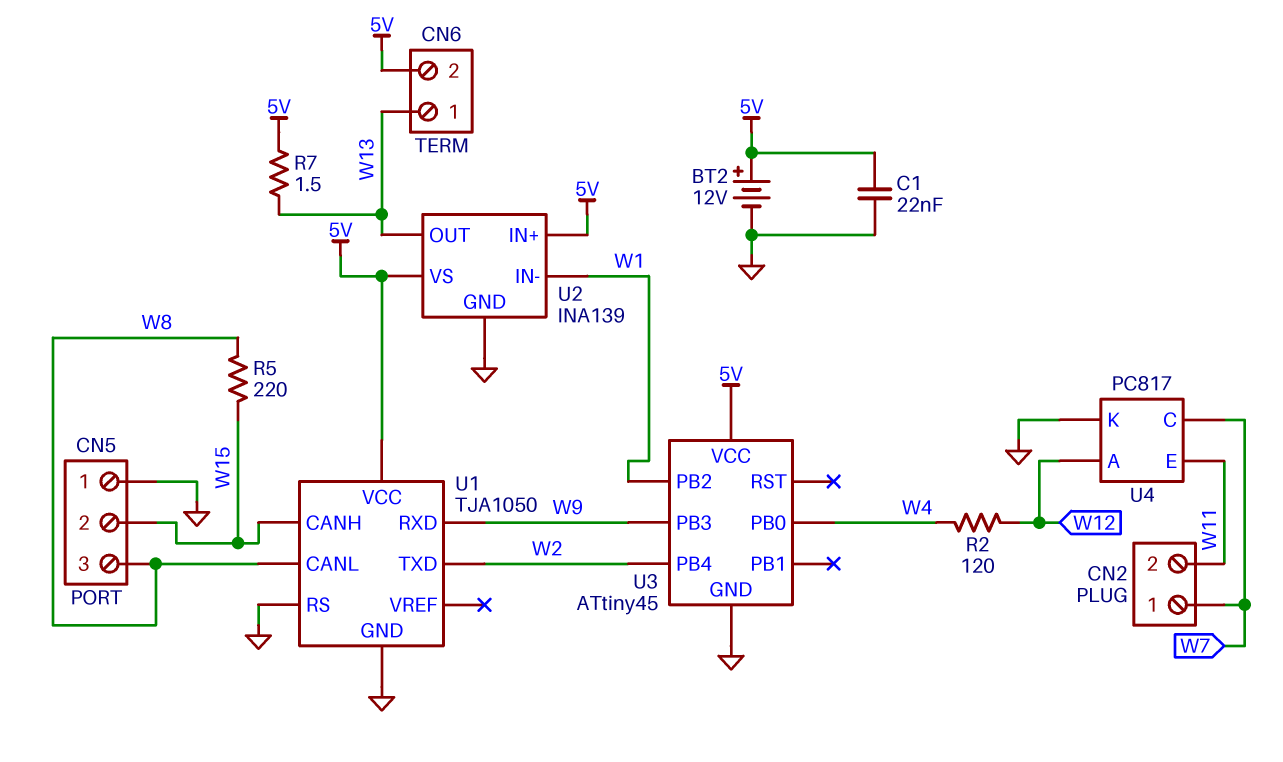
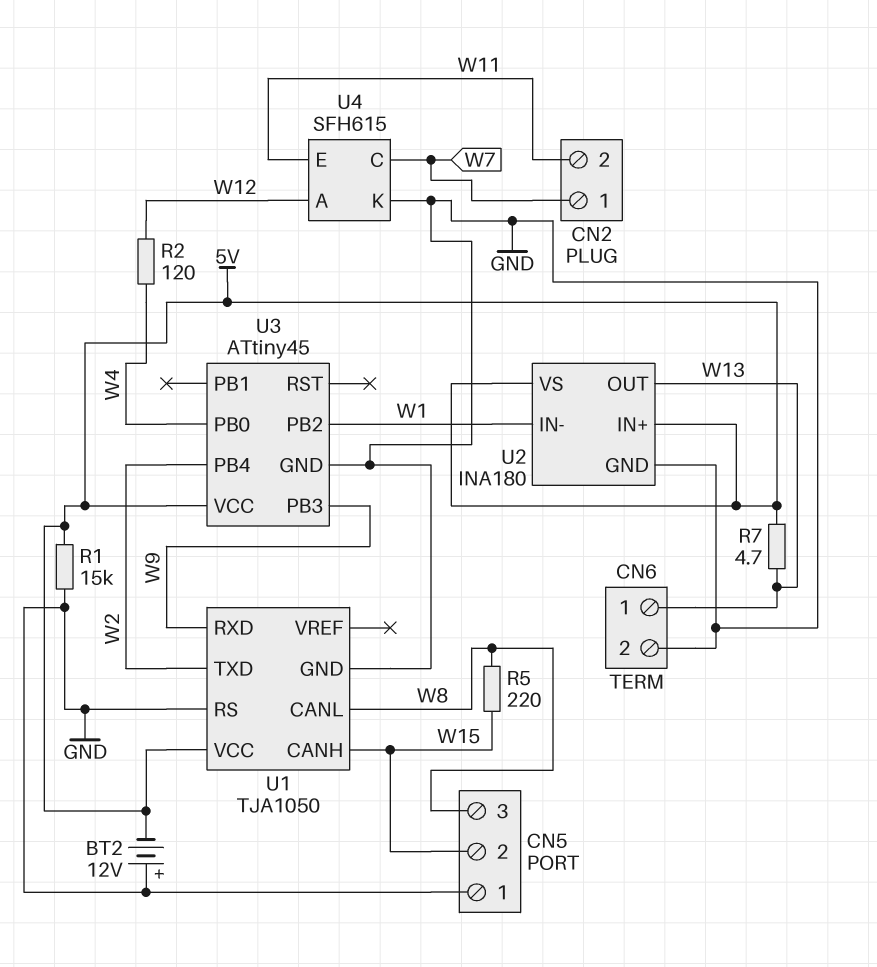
BT2: 12V (plus 5V, minus GND) -> 12V (plus GND, minus 5V)
C1: 22nF (5V, GND) -> none
CN6 pin 2: 5V -> GND
R1: none -> 15k (5V, GND)
R7: 1.5 (5V, W13) -> 4.7 (5V, W13)
U2: INA139 -> INA180
U4: PC817 -> SFH615

